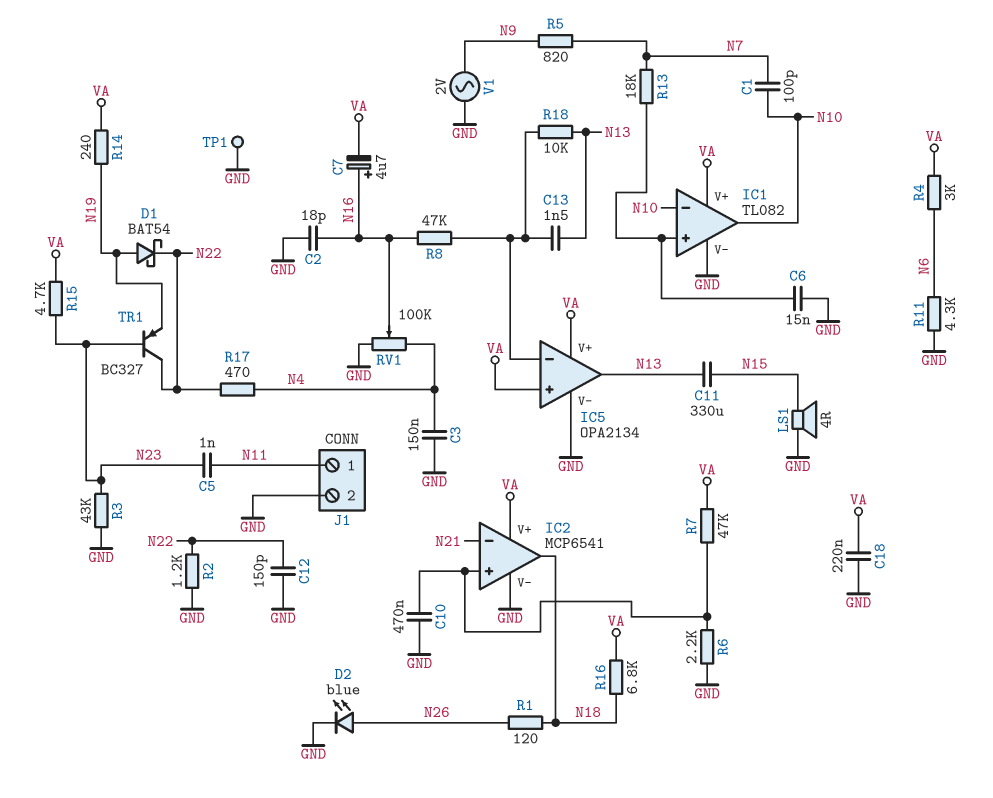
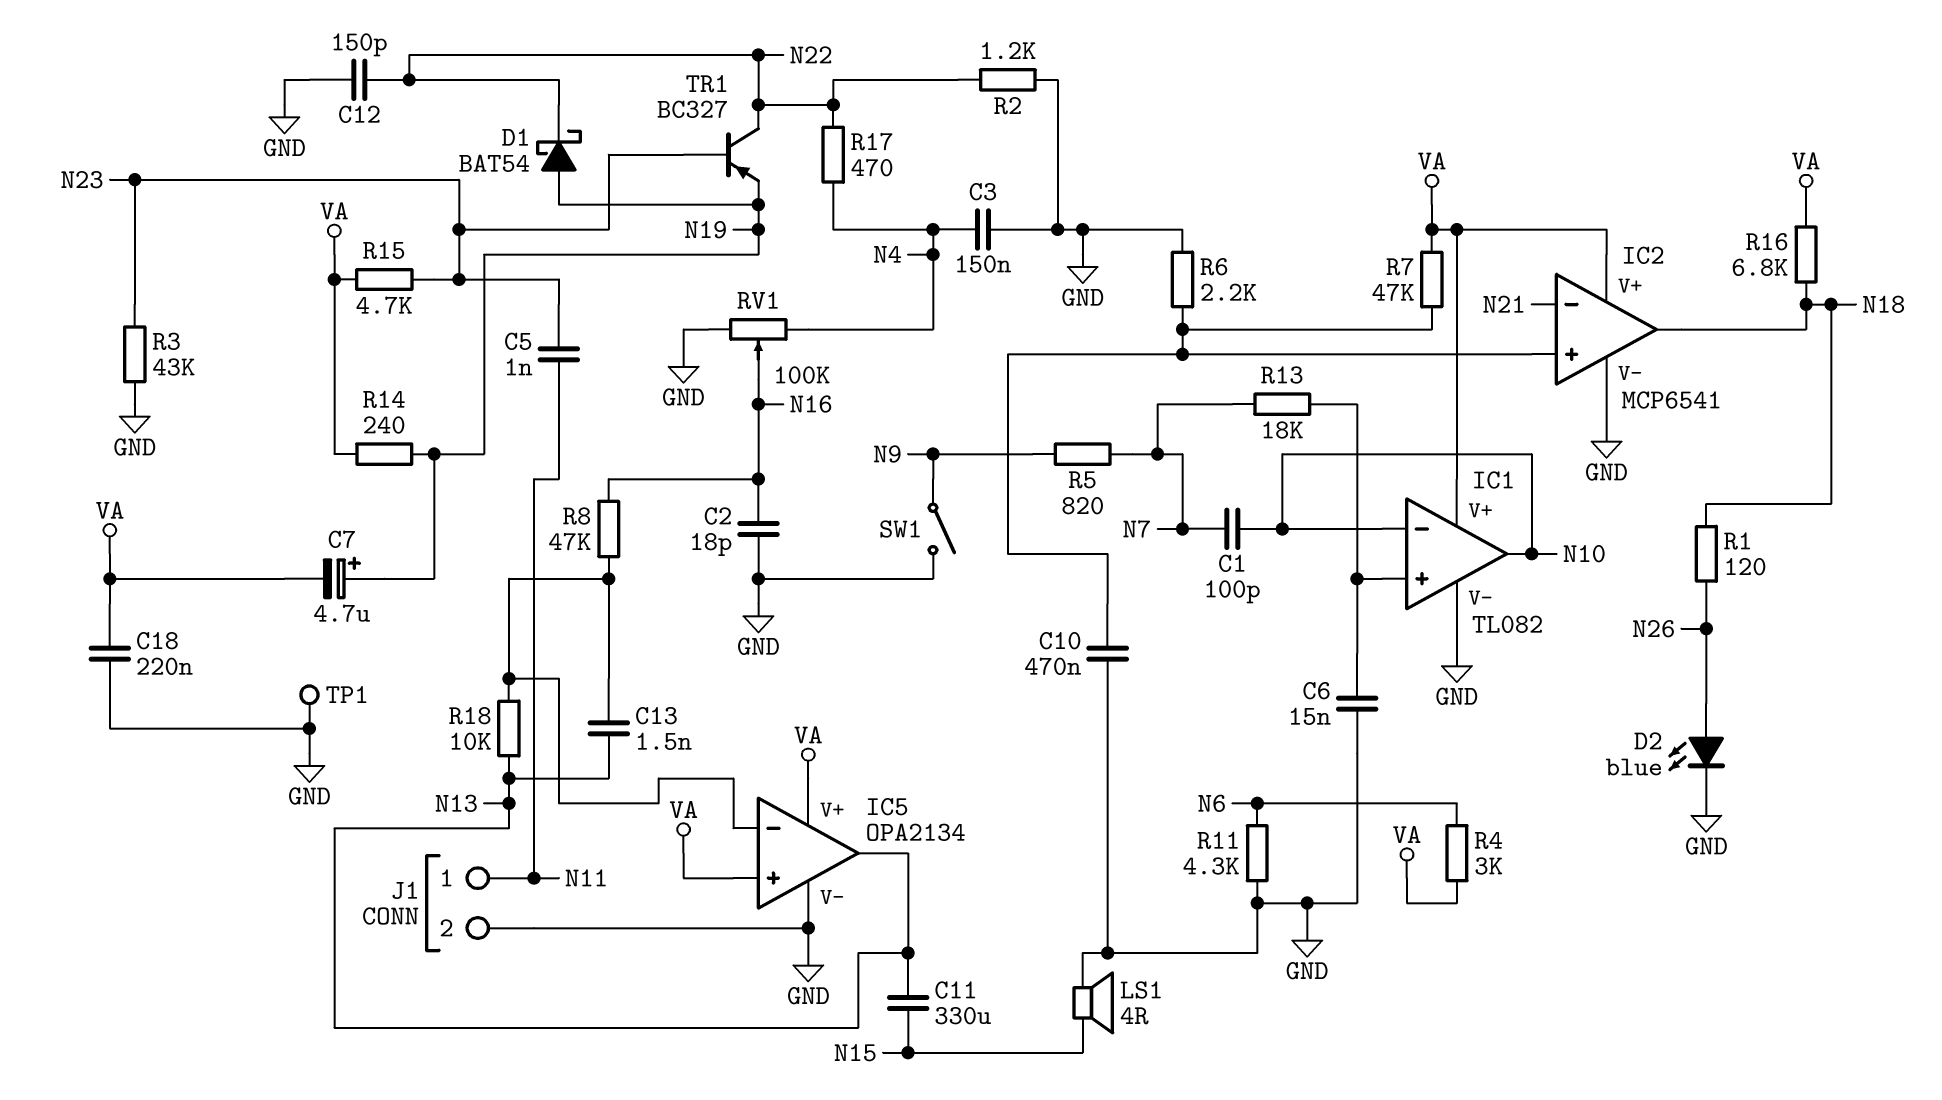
C7: 4.7uF (plus N16, minus VA) -> 4.7uF (plus N19, minus VA)
SW1: none -> switch (GND, N9)
V1: AC 2V (GND, N9) -> none

